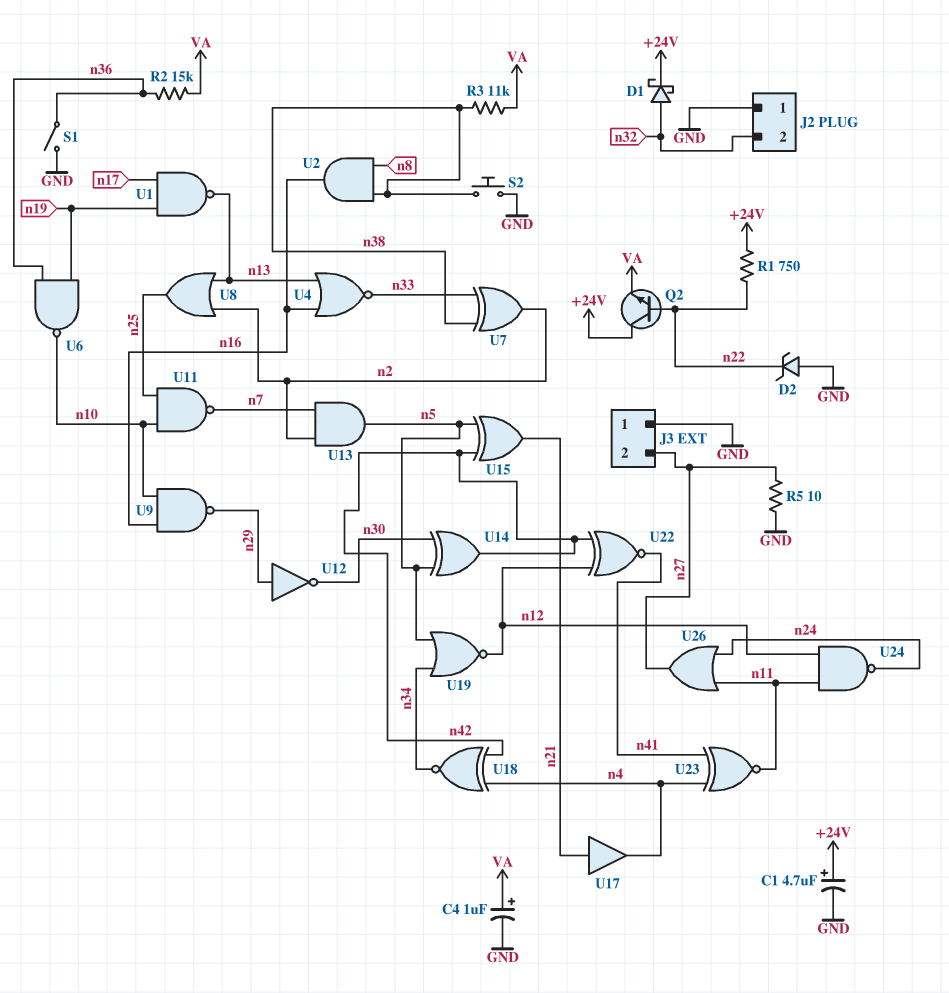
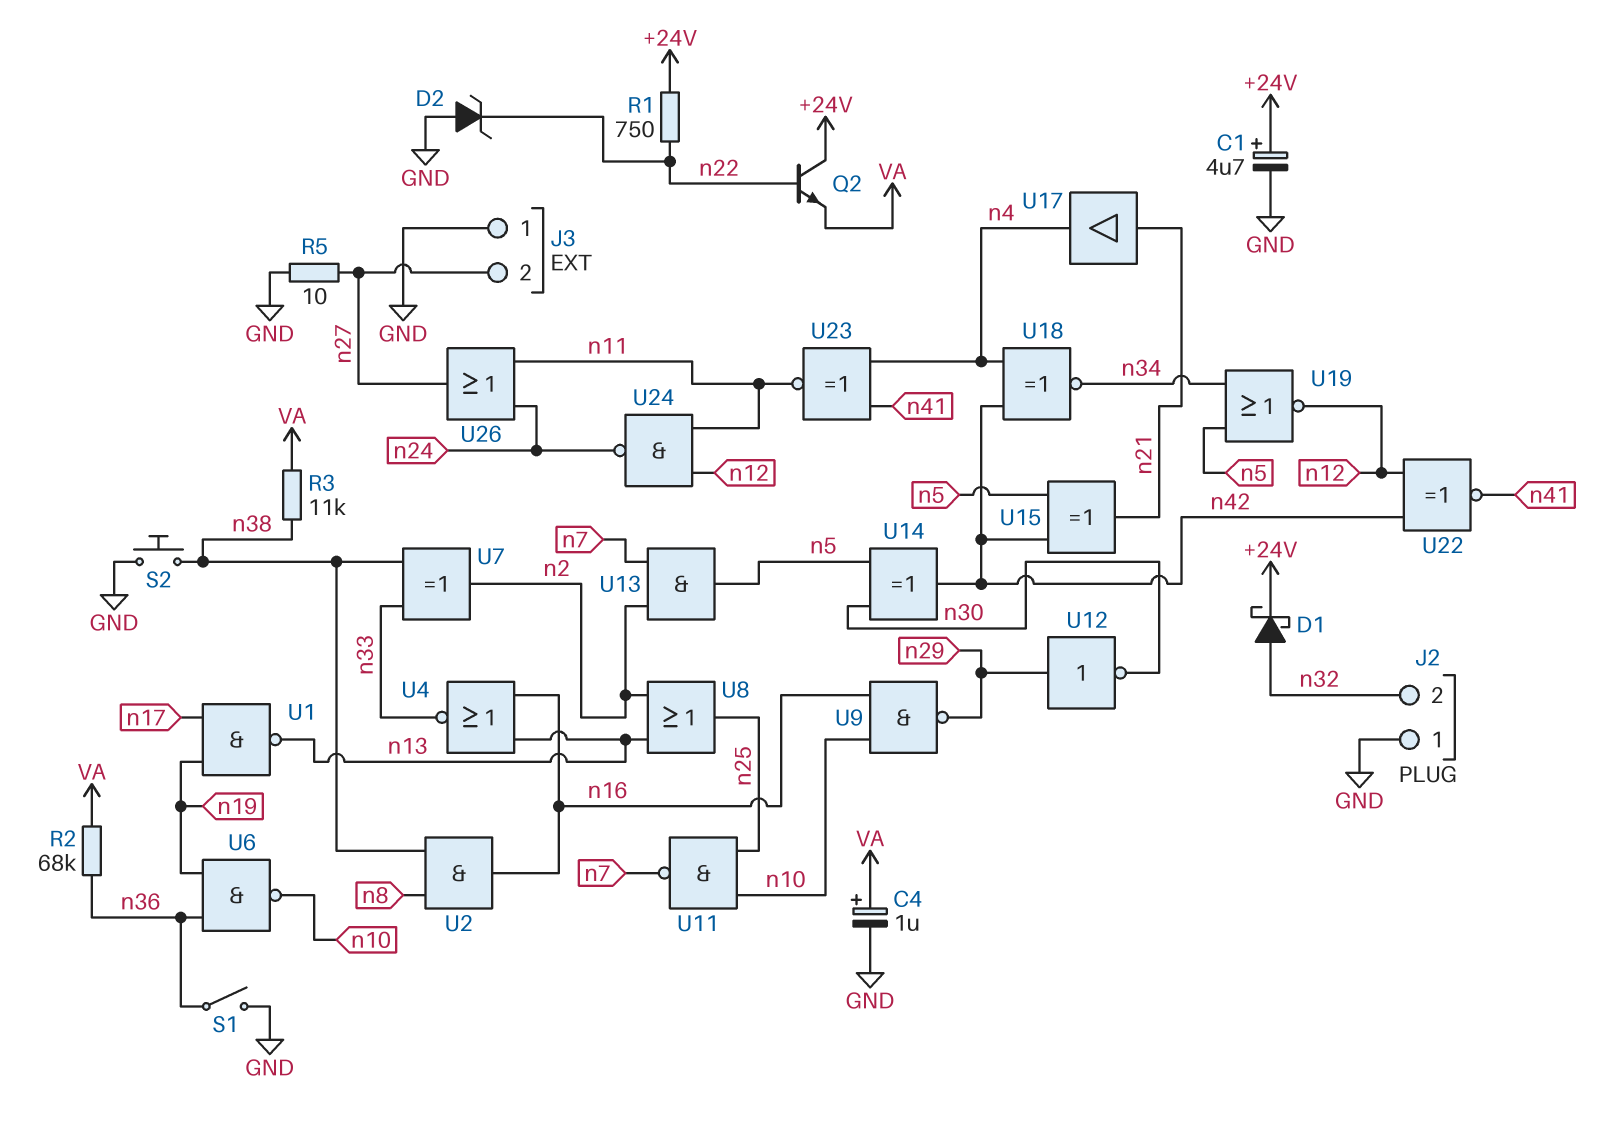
R2: 15k (VA, n36) -> 68k (VA, n36)

